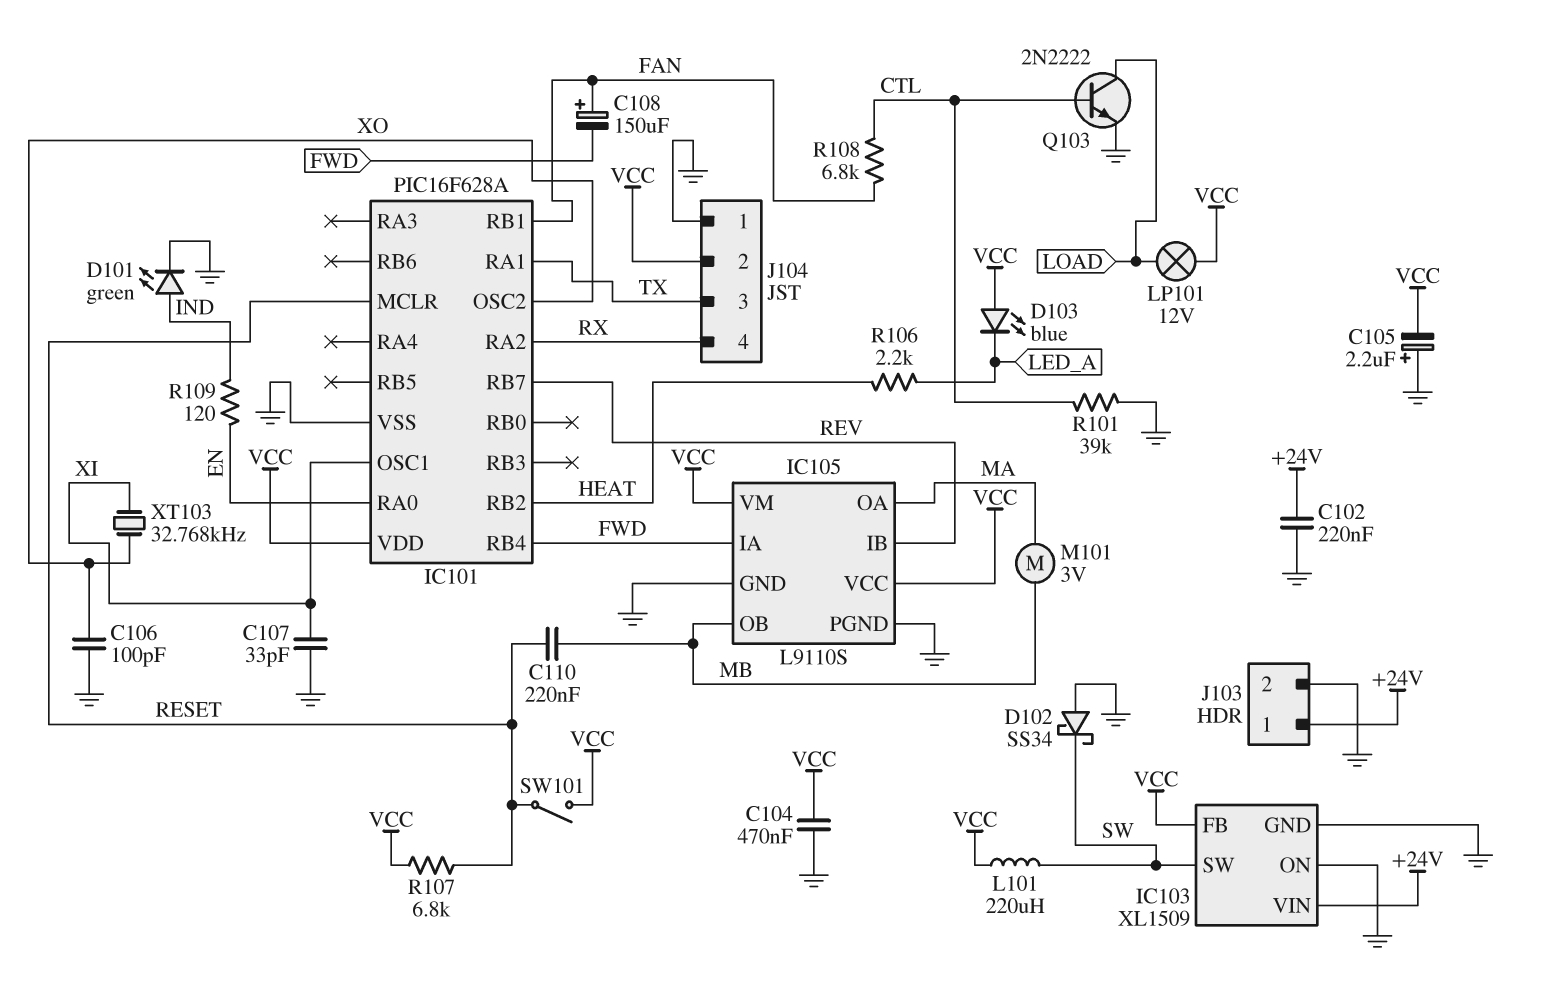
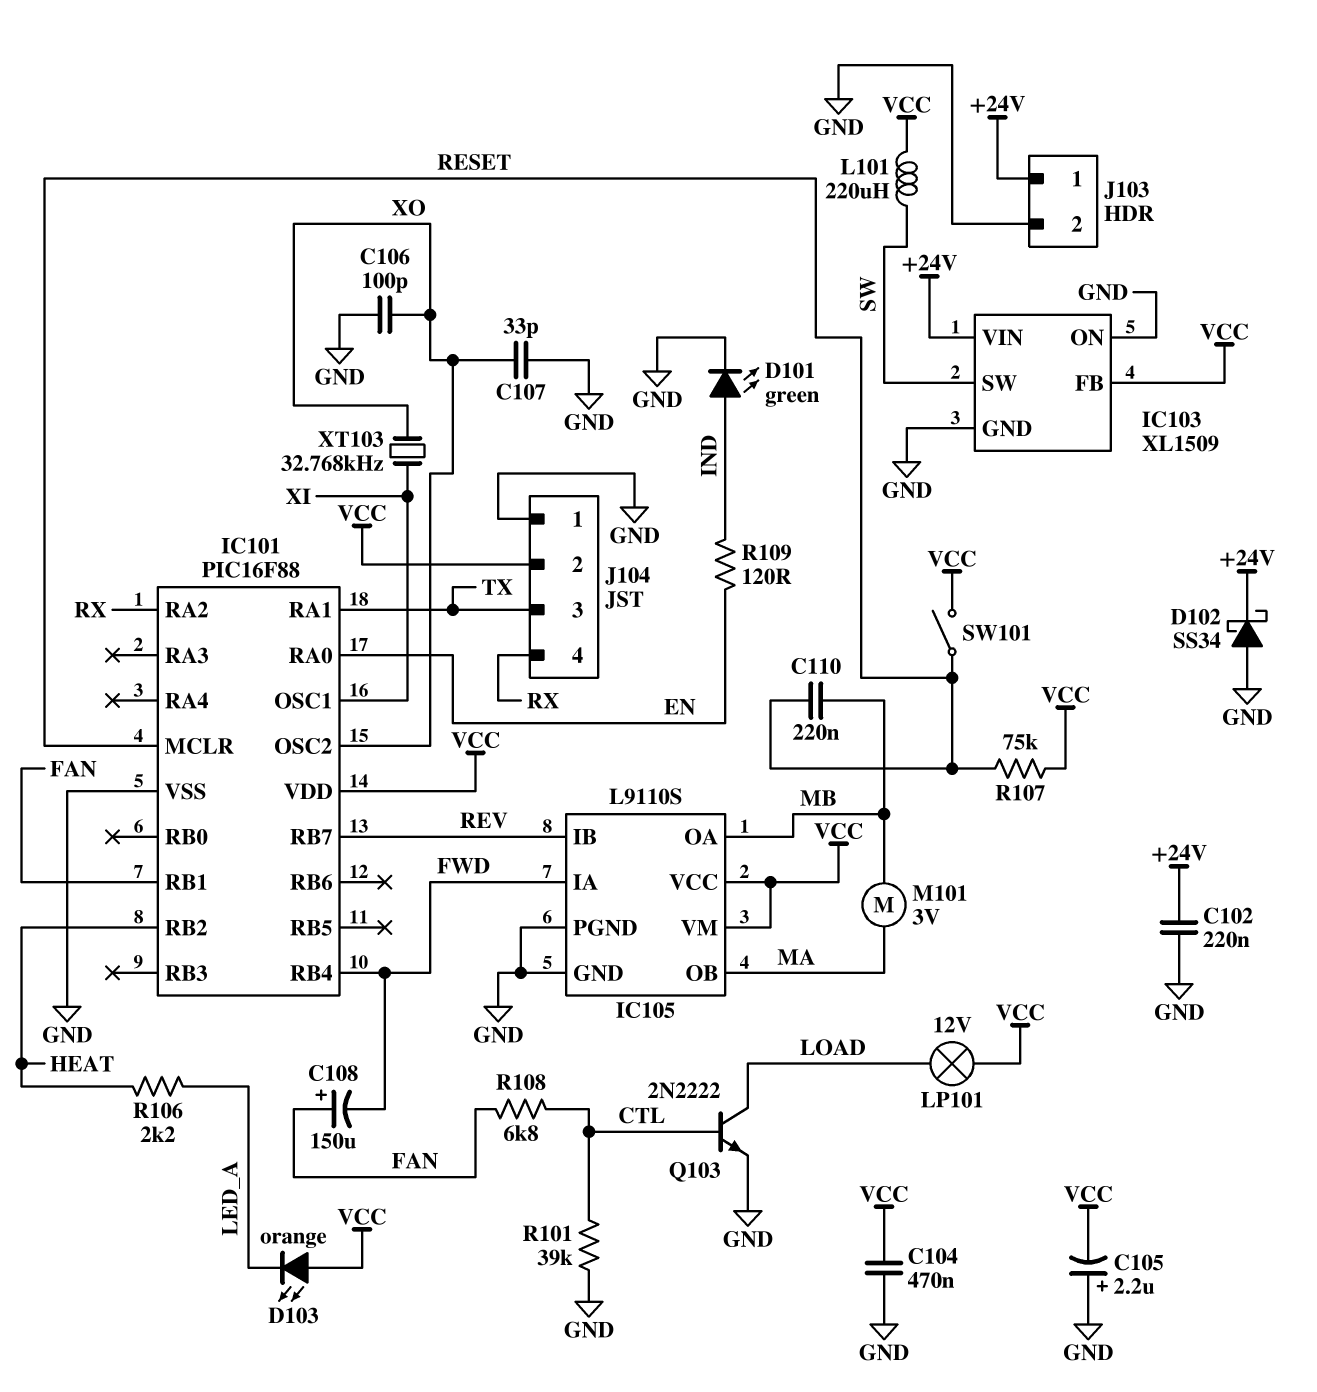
C107: 33pF (GND, XI) -> 33pF (GND, XO)
D102: schottky SS34 (A GND, K SW) -> schottky SS34 (A GND, K +24V)
D103: LED blue (A VCC, K LED_A) -> LED orange (A VCC, K LED_A)
IC101: PIC16F628A -> PIC16F88
IC105 pin OA: MA -> MB
IC105 pin OB: MB -> MA
R107: 6.8k (RESET, VCC) -> 75k (RESET, VCC)

